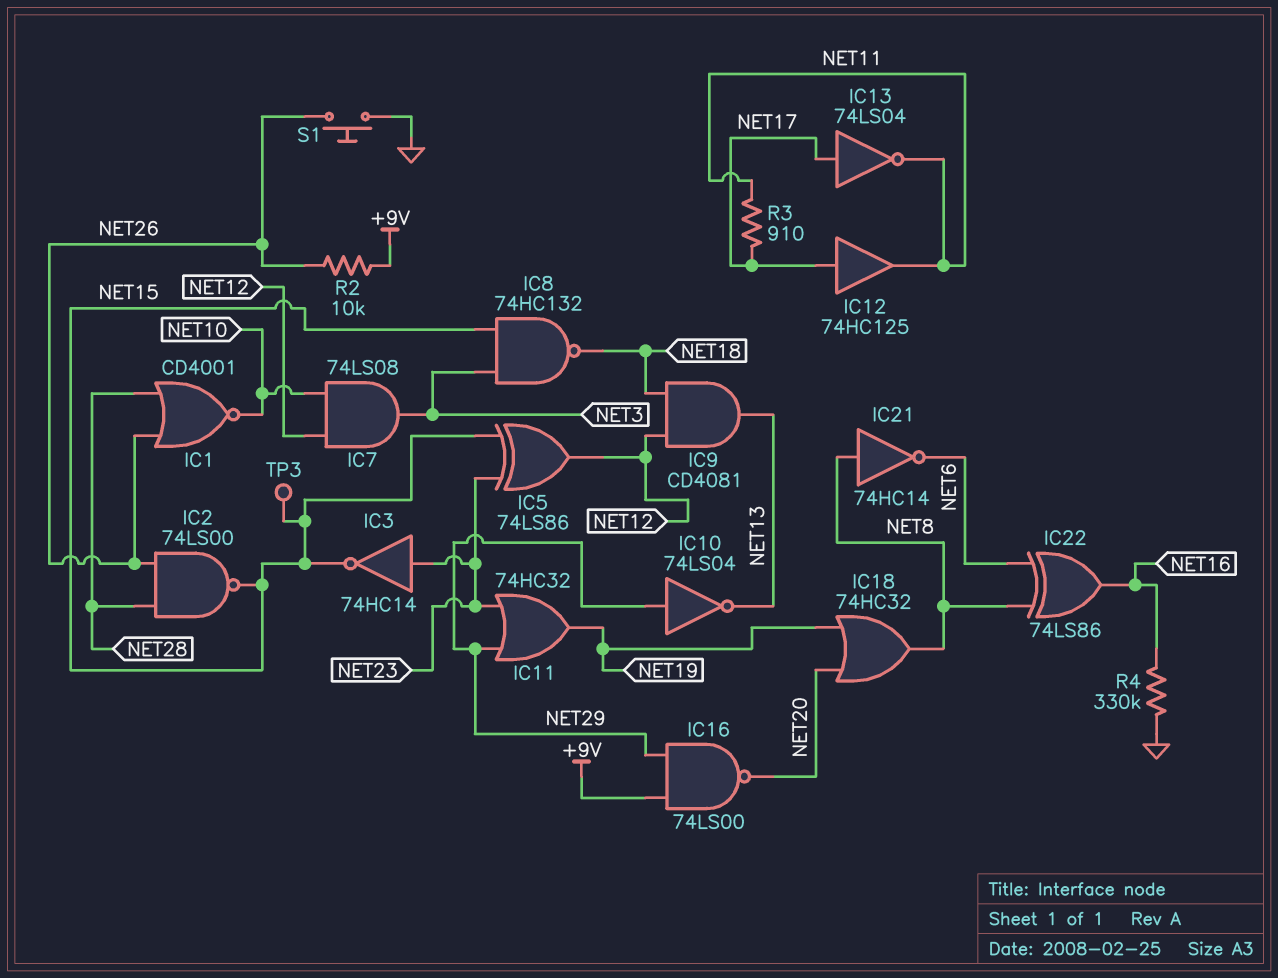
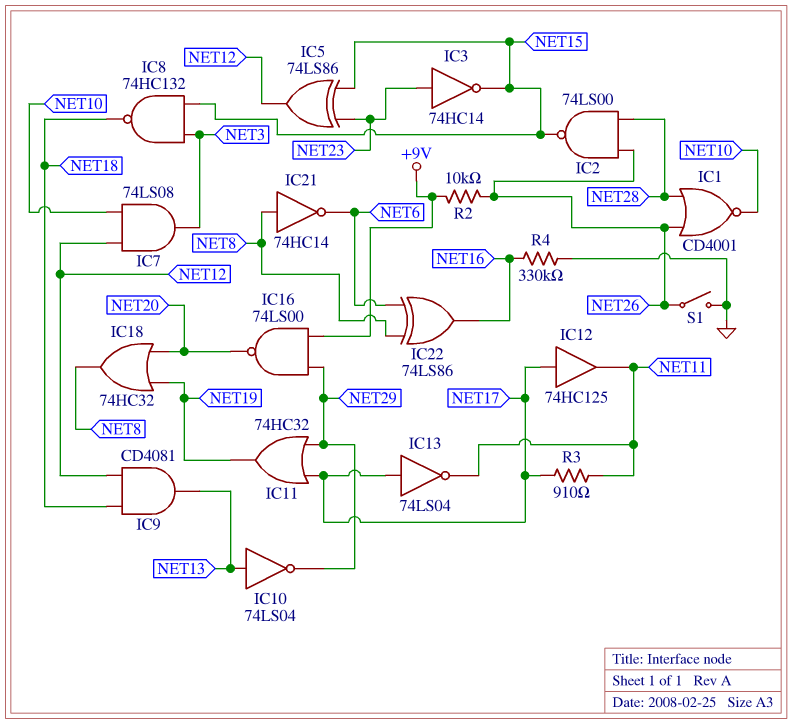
IC10: NOT 74LS04 (in NET29, out NET13) -> NOT 74LS04 (in NET13, out NET29)
IC11: OR 74HC32 (in NET23, in NET29, out NET19) -> OR 74HC32 (in NET17, in NET29, out NET19)
S1: button (GND, NET26) -> switch (GND, NET26)
TP3: test point (NET15) -> none

